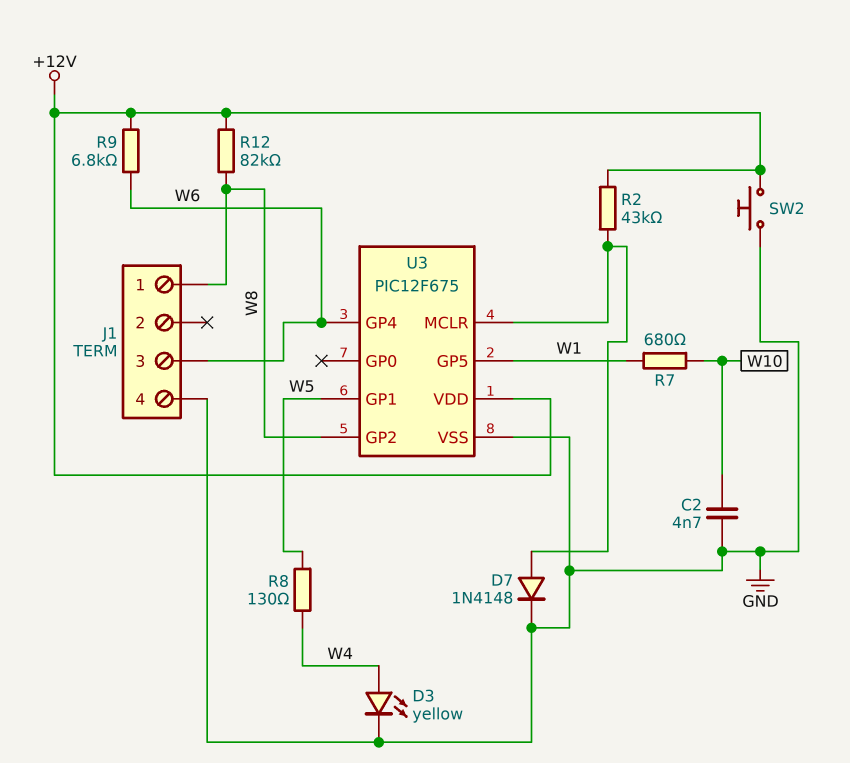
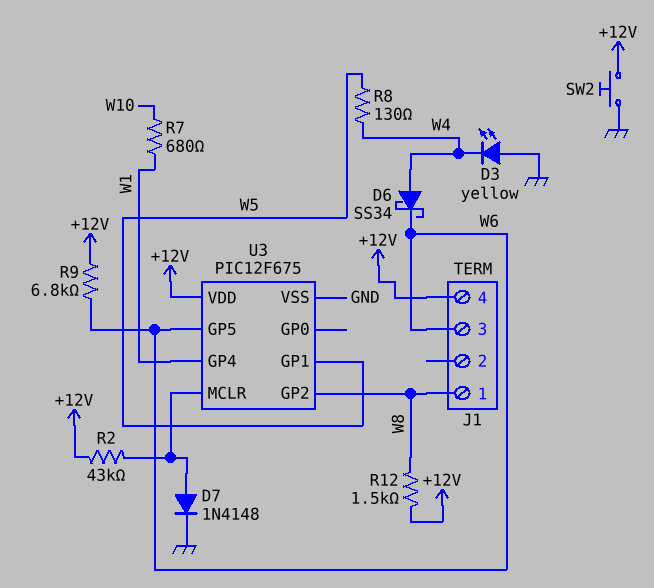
C2: 4.7nF (GND, W10) -> none
D3: LED yellow (A W4, K GND) -> LED yellow (A GND, K W4)
D6: none -> schottky SS34 (A W4, K W6)
J1 pin 4: GND -> +12V
R12: 82k (+12V, W8) -> 1.5k (+12V, W8)
U3 pin GP4: W6 -> W1
U3 pin GP5: W1 -> W6

